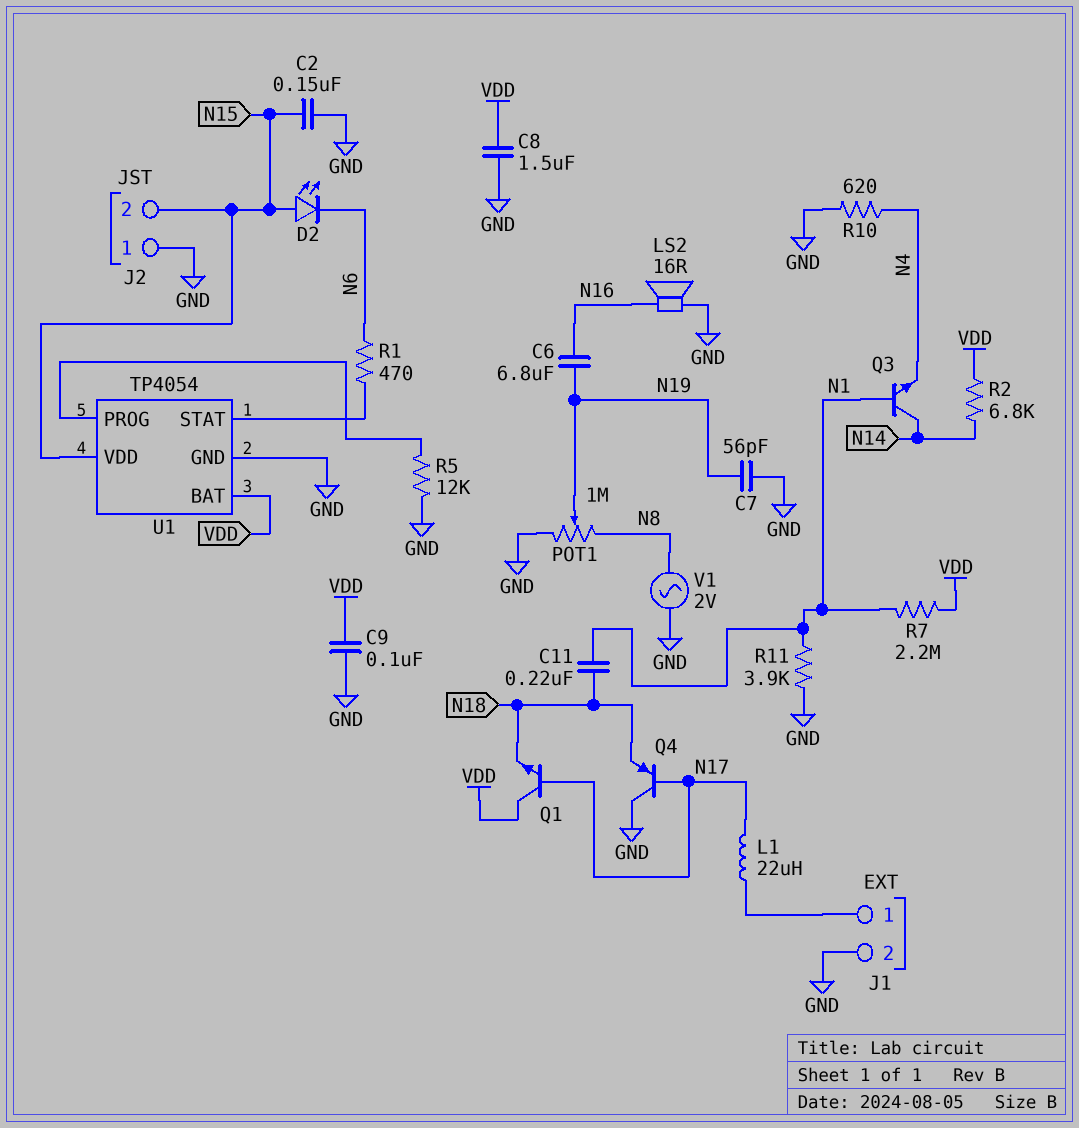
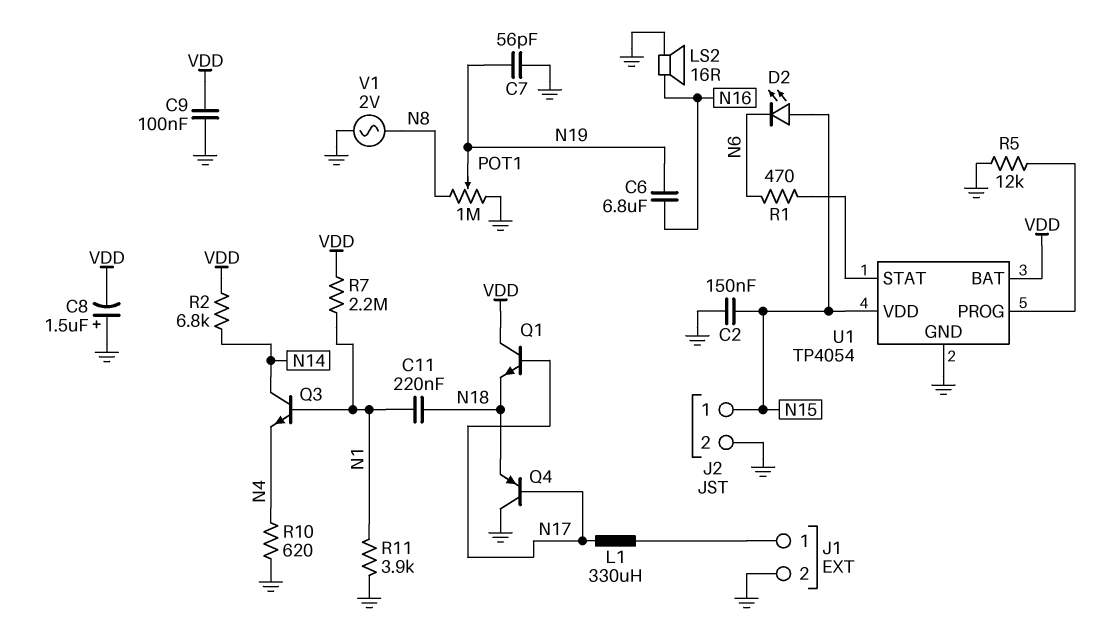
C8: 1.5uF (GND, VDD) -> 1.5uF (plus GND, minus VDD)
J2 pin 1: GND -> N15
J2 pin 2: N15 -> GND
L1: 22uH (J1/1, N17) -> 330uH (J1/1, N17)

